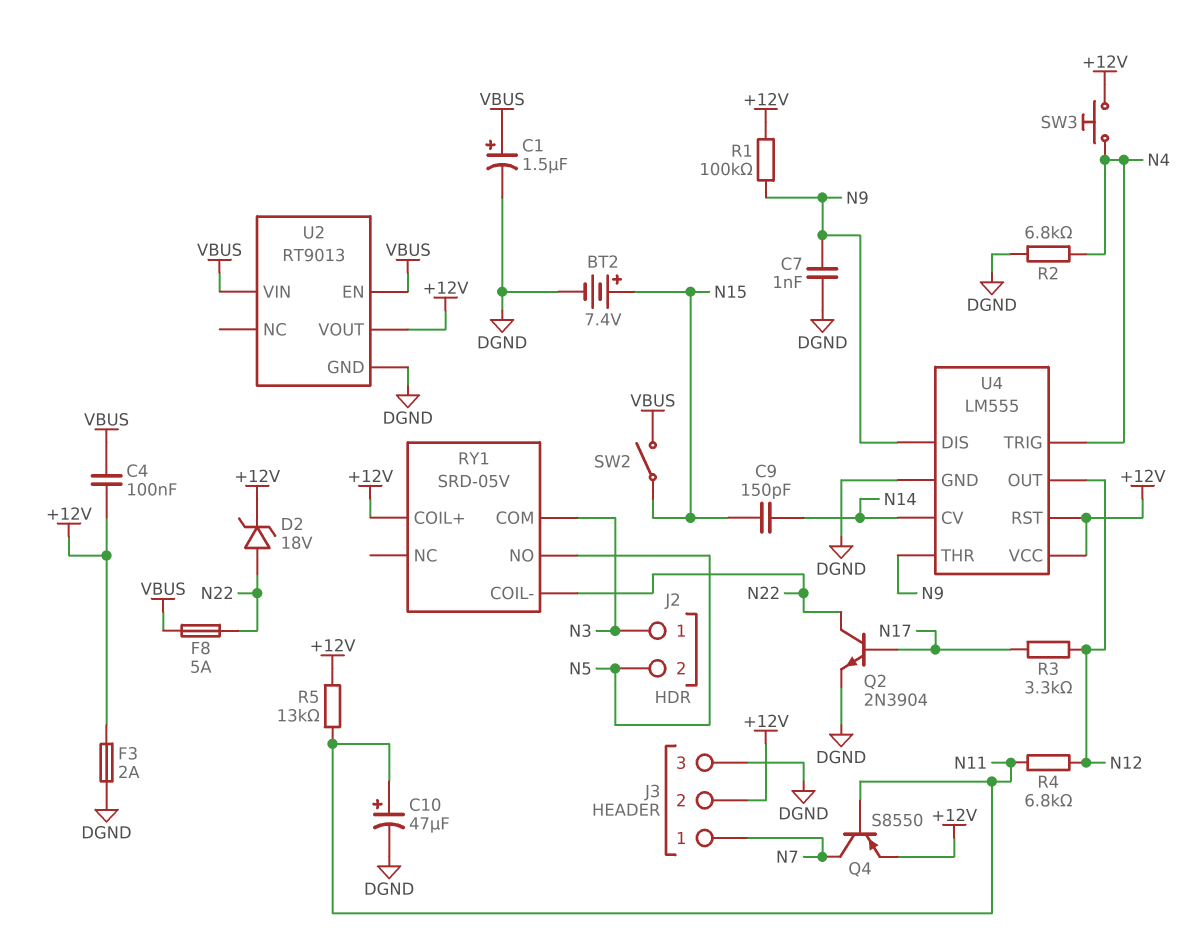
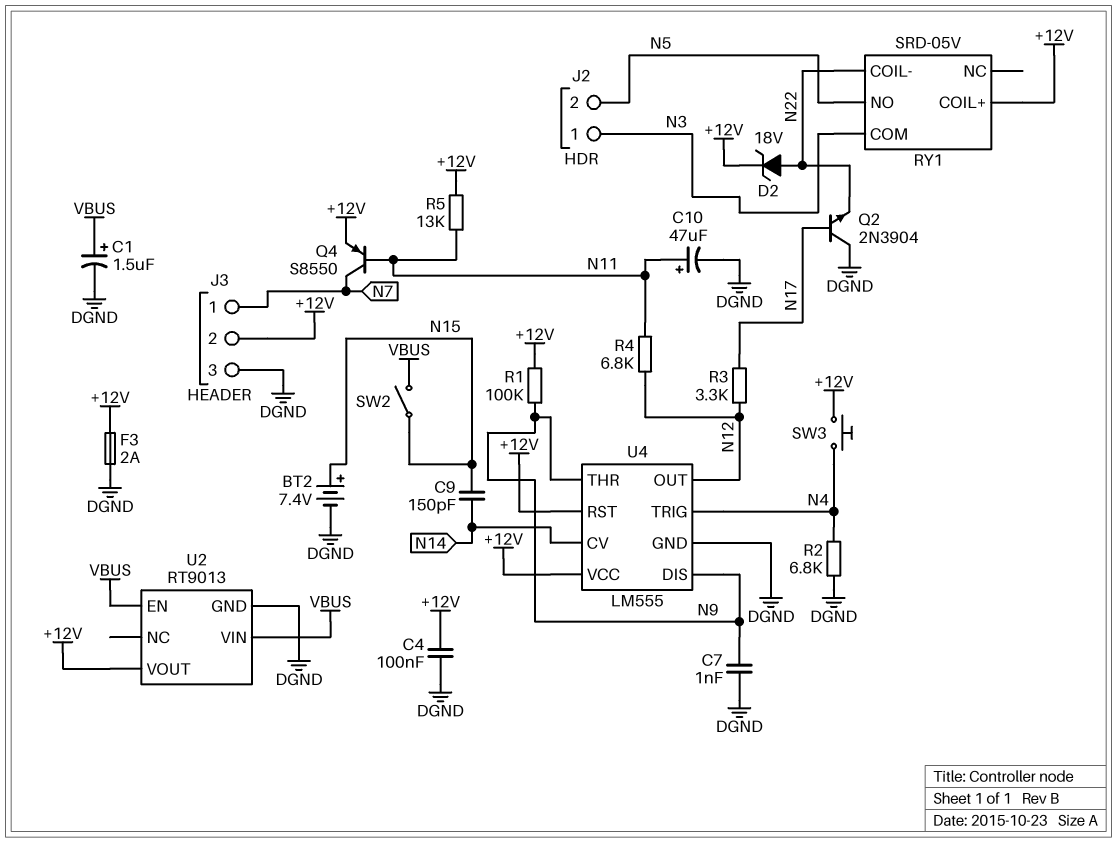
C4: 100nF (+12V, VBUS) -> 100nF (+12V, DGND)
F8: 5A (N22, VBUS) -> none
Q2: NPN 2N3904 (B N17, C N22, E DGND) -> NPN 2N3904 (B N17, C DGND, E N22)

